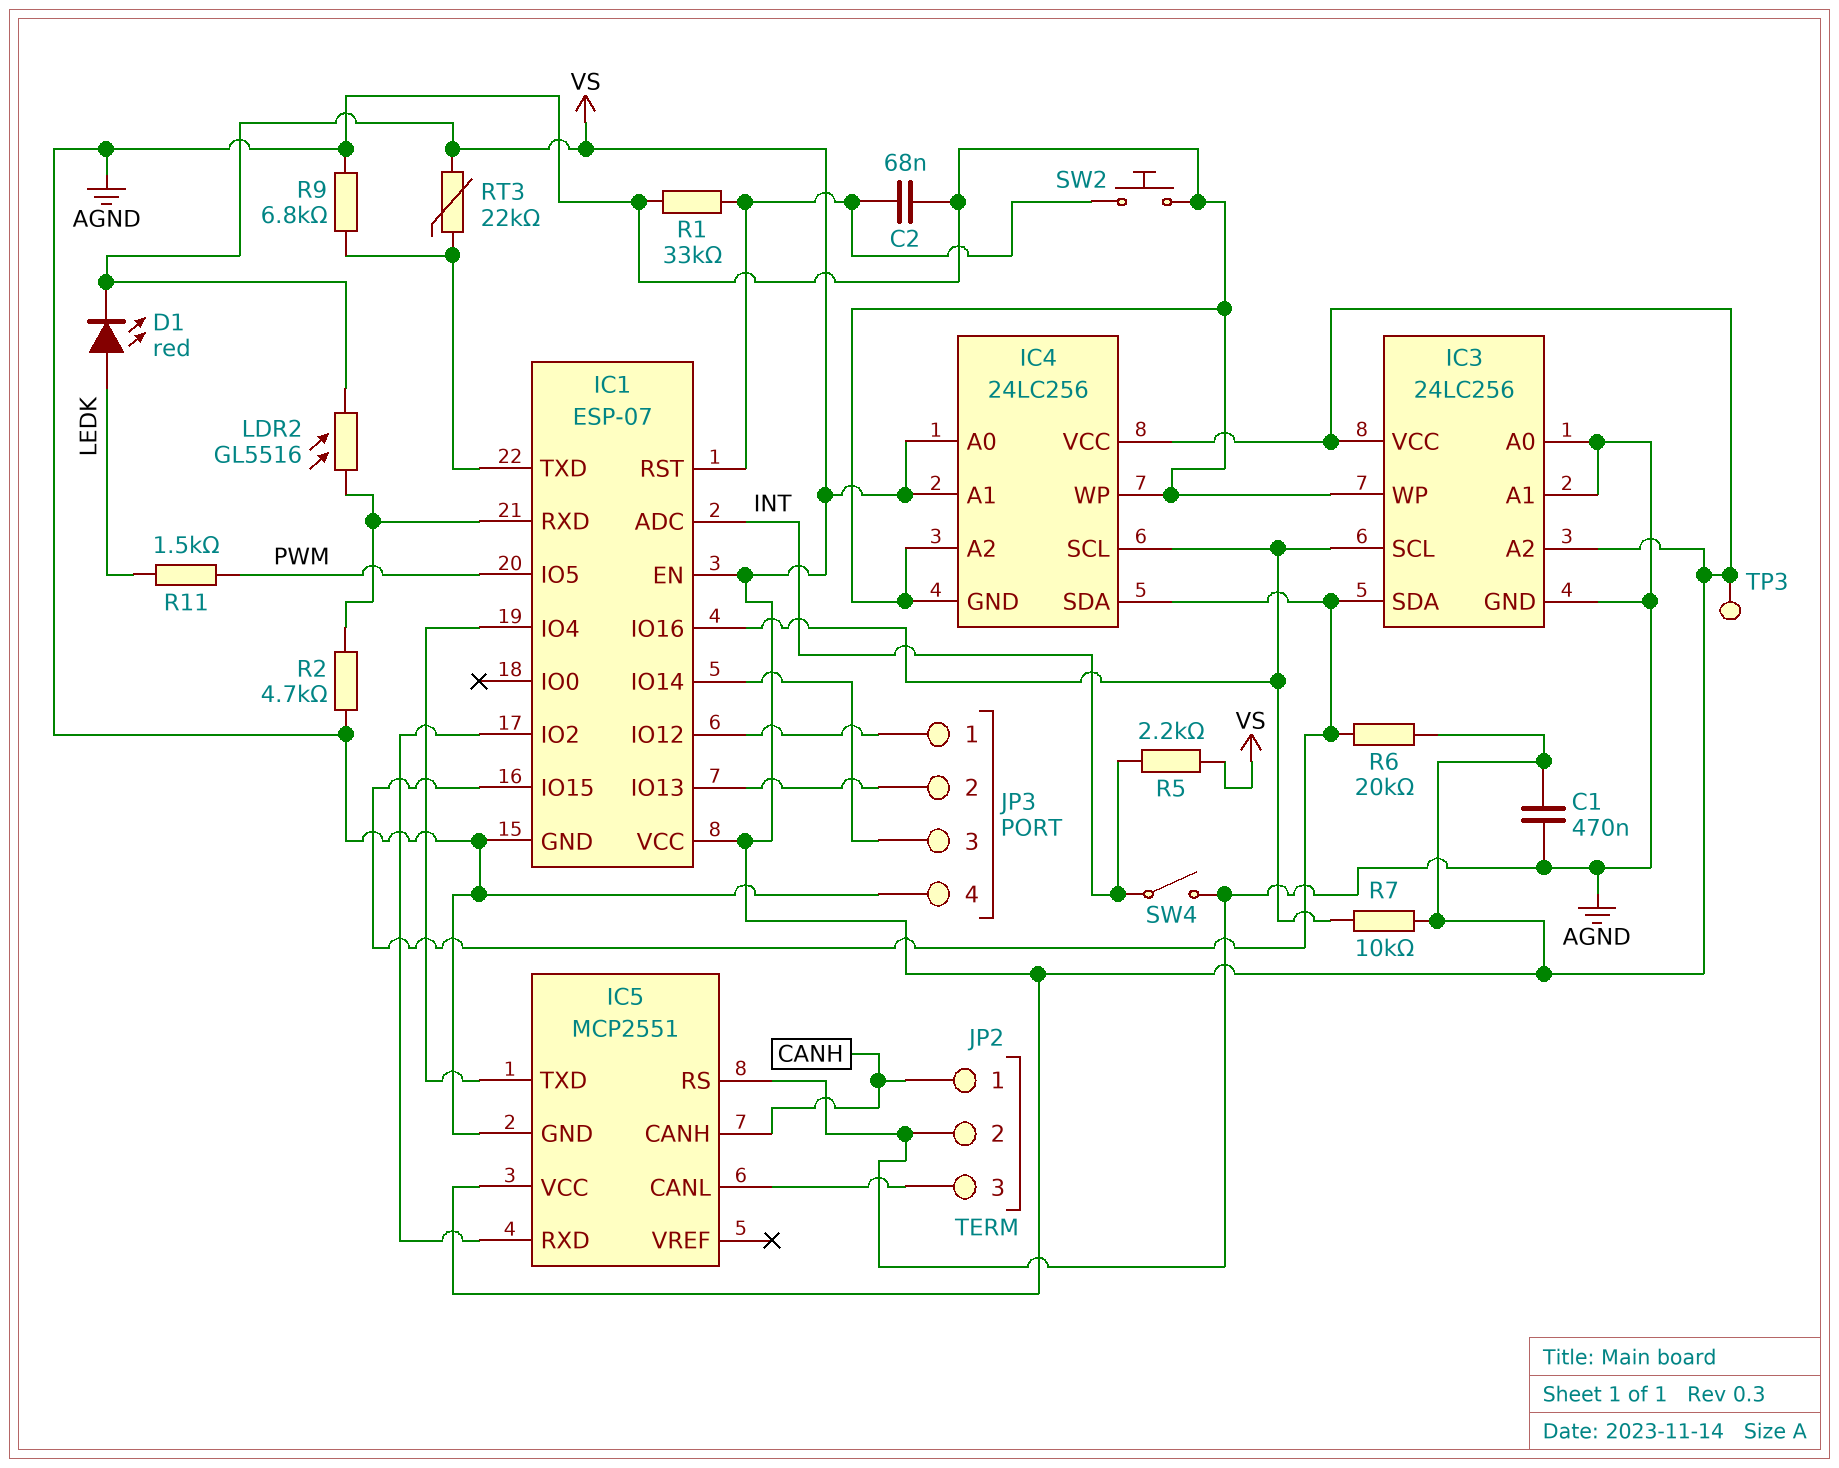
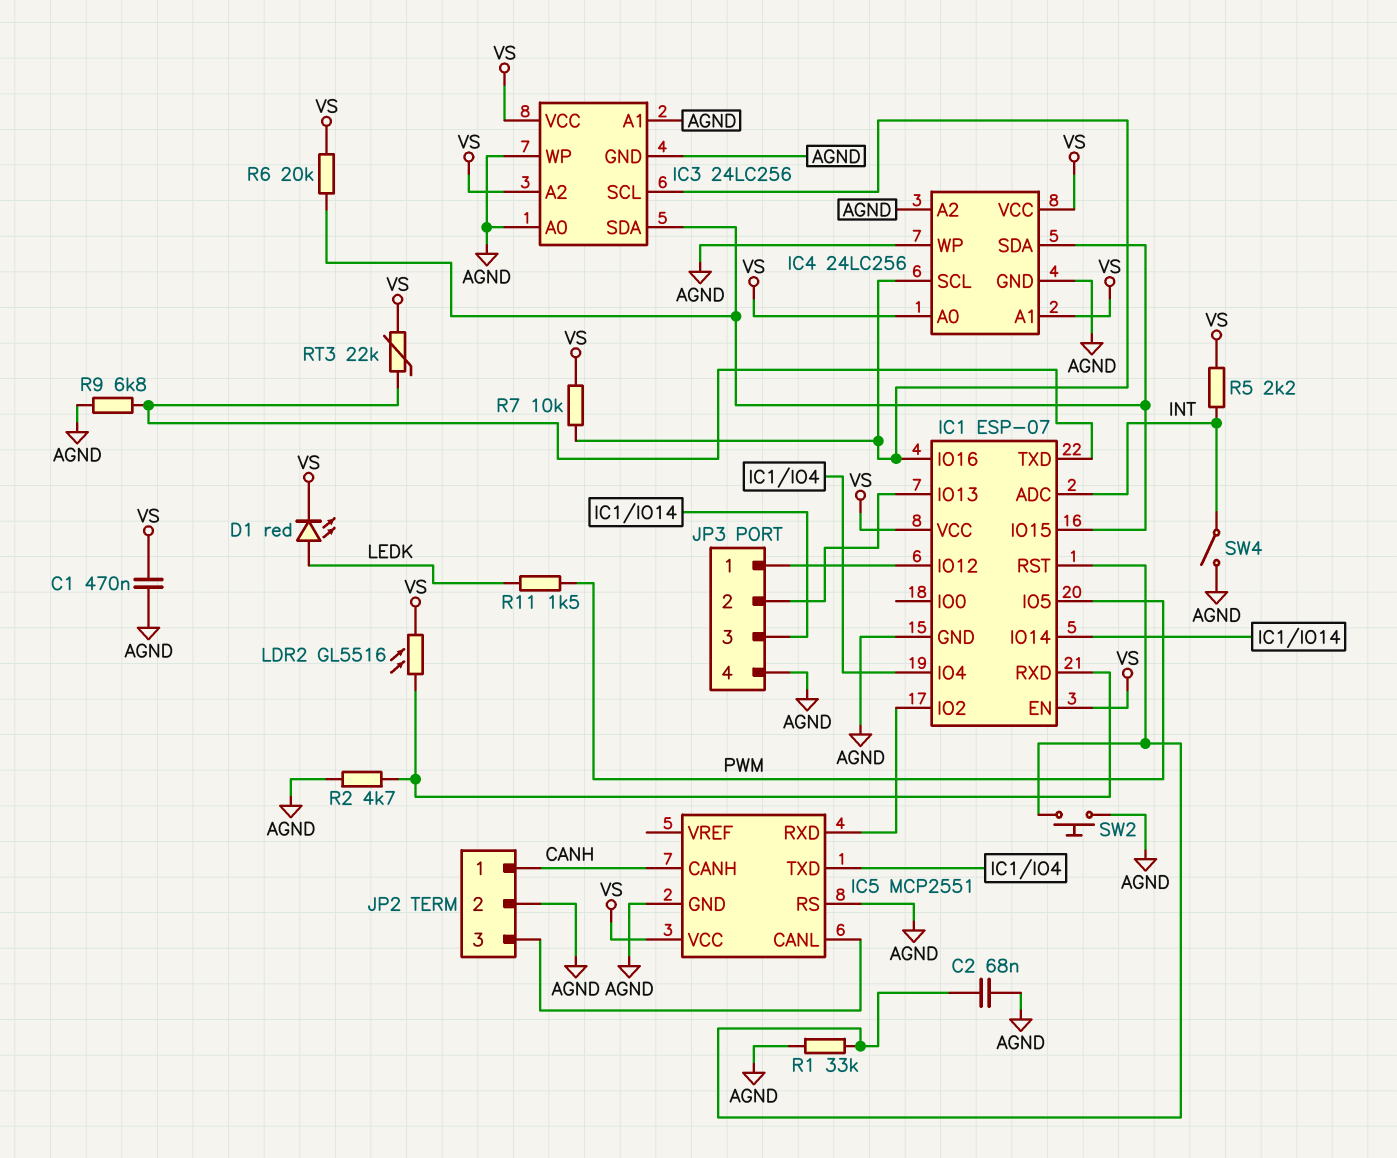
TP3: test point (VS) -> none

